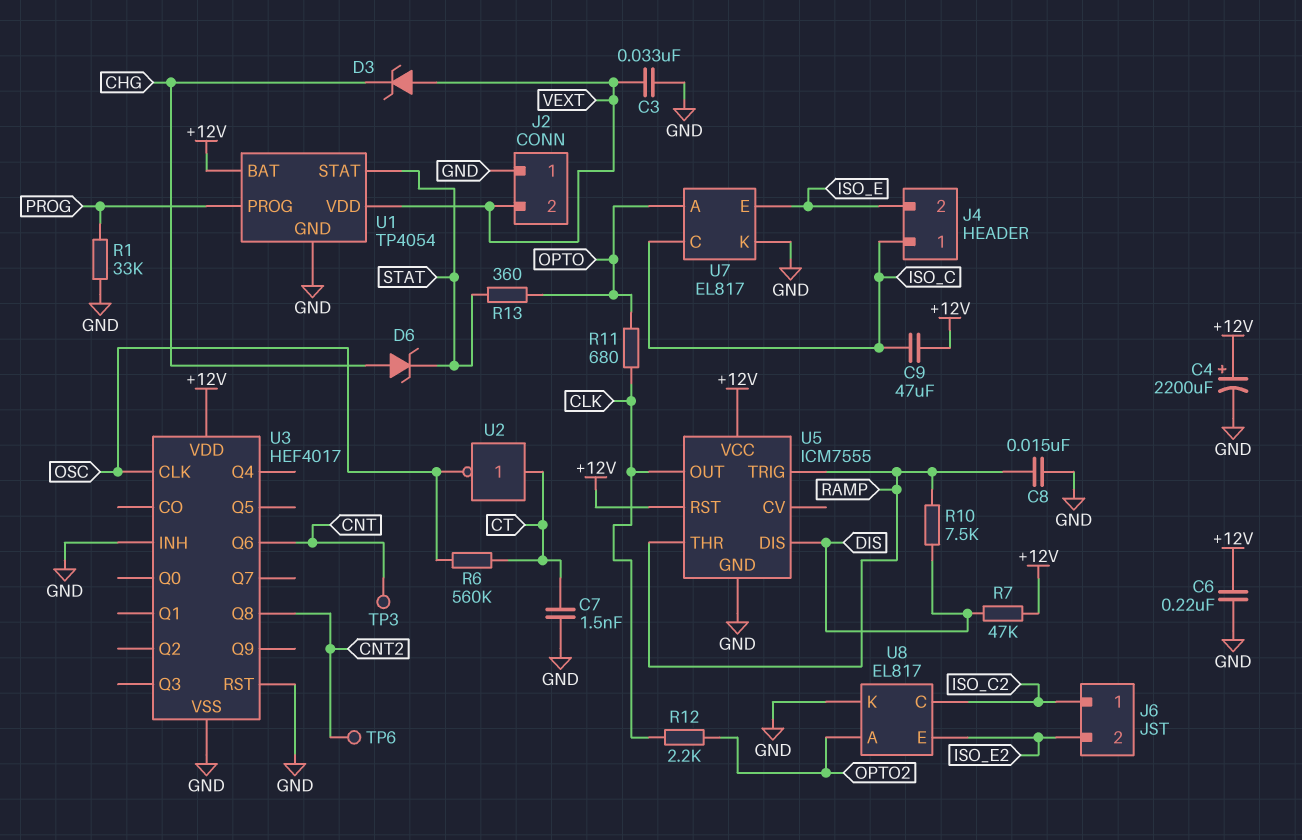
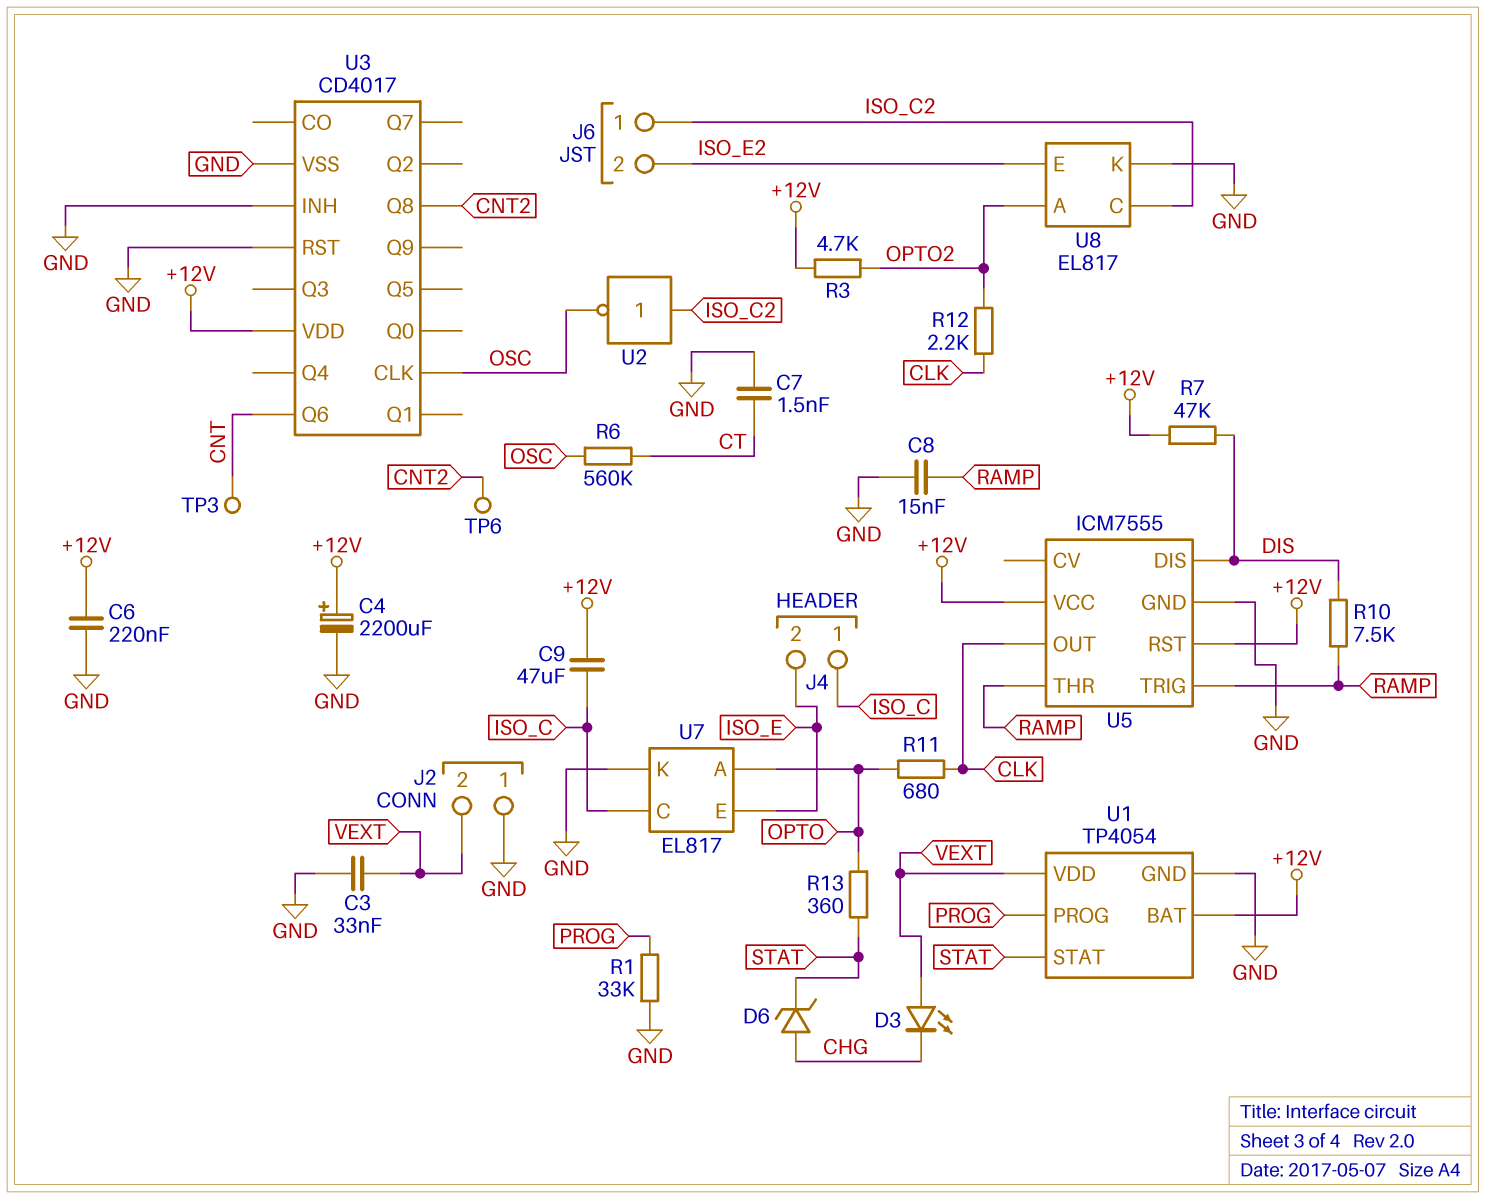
D3: zener (A VEXT, K CHG) -> LED (A VEXT, K CHG)
R3: none -> 4.7k (+12V, OPTO2)
U2: NOT (in CT, out OSC) -> NOT (in ISO_C2, out OSC)
U3: HEF4017 -> CD4017

